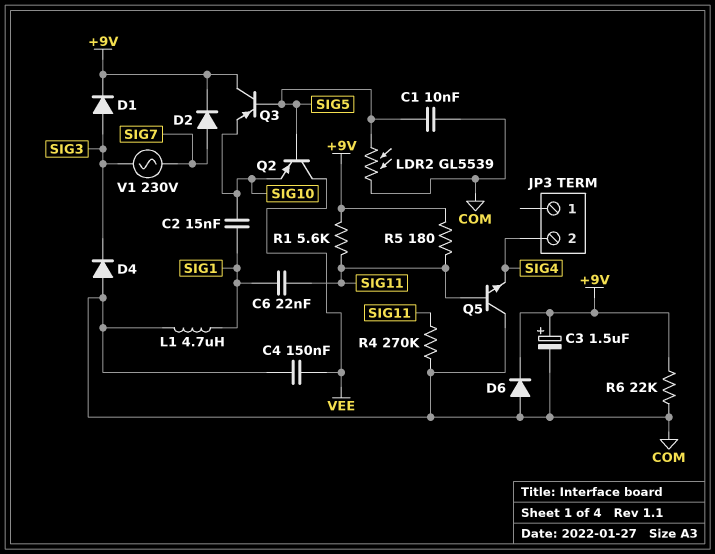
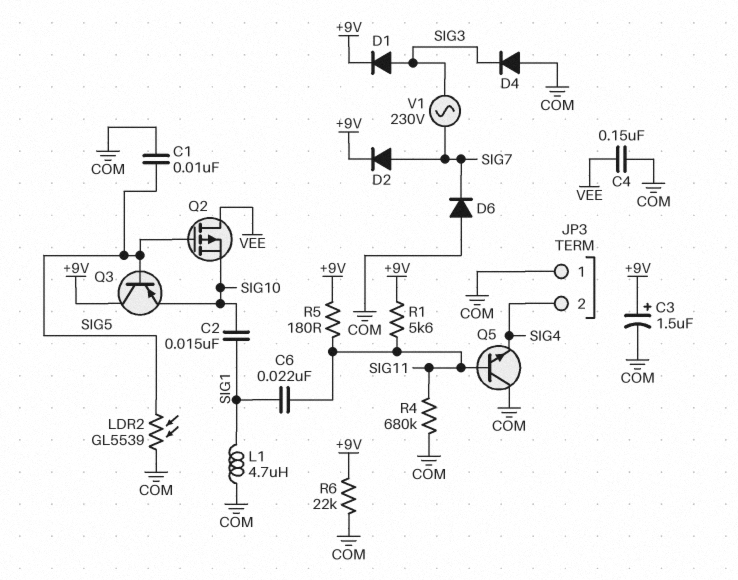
D6: diode (A COM, K +9V) -> diode (A COM, K SIG7)
JP3 pin 1: none -> COM
Q2: PNP (B SIG5, C VEE, E SIG10) -> PMOS (G SIG5, D VEE, S SIG10)
R4: 270k (COM, SIG11) -> 680k (COM, SIG11)

